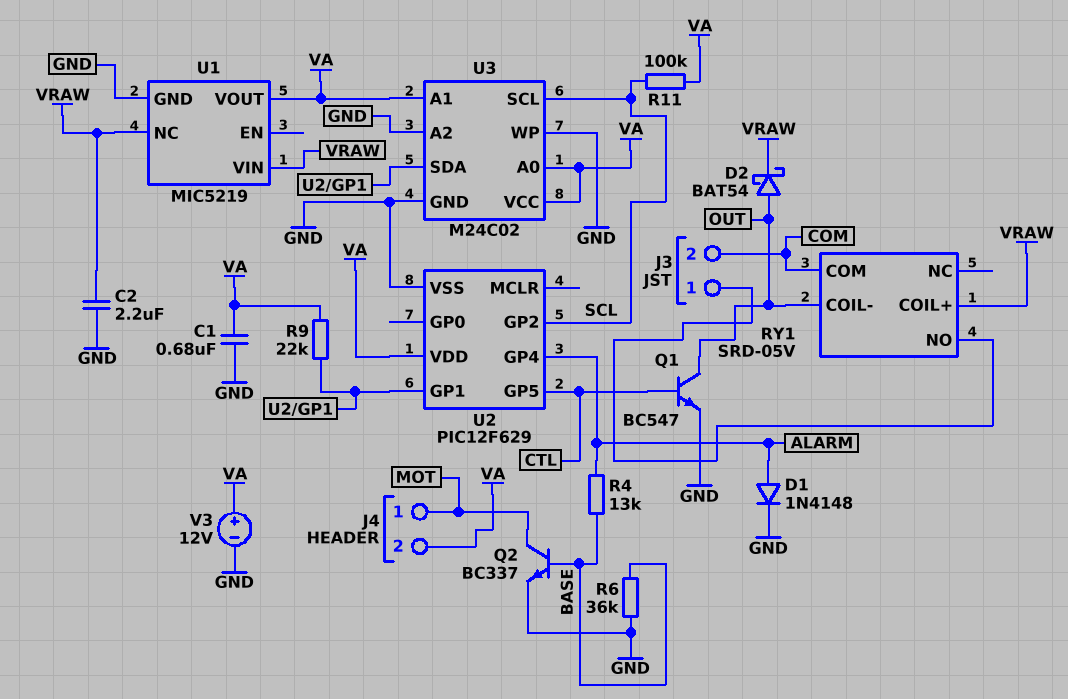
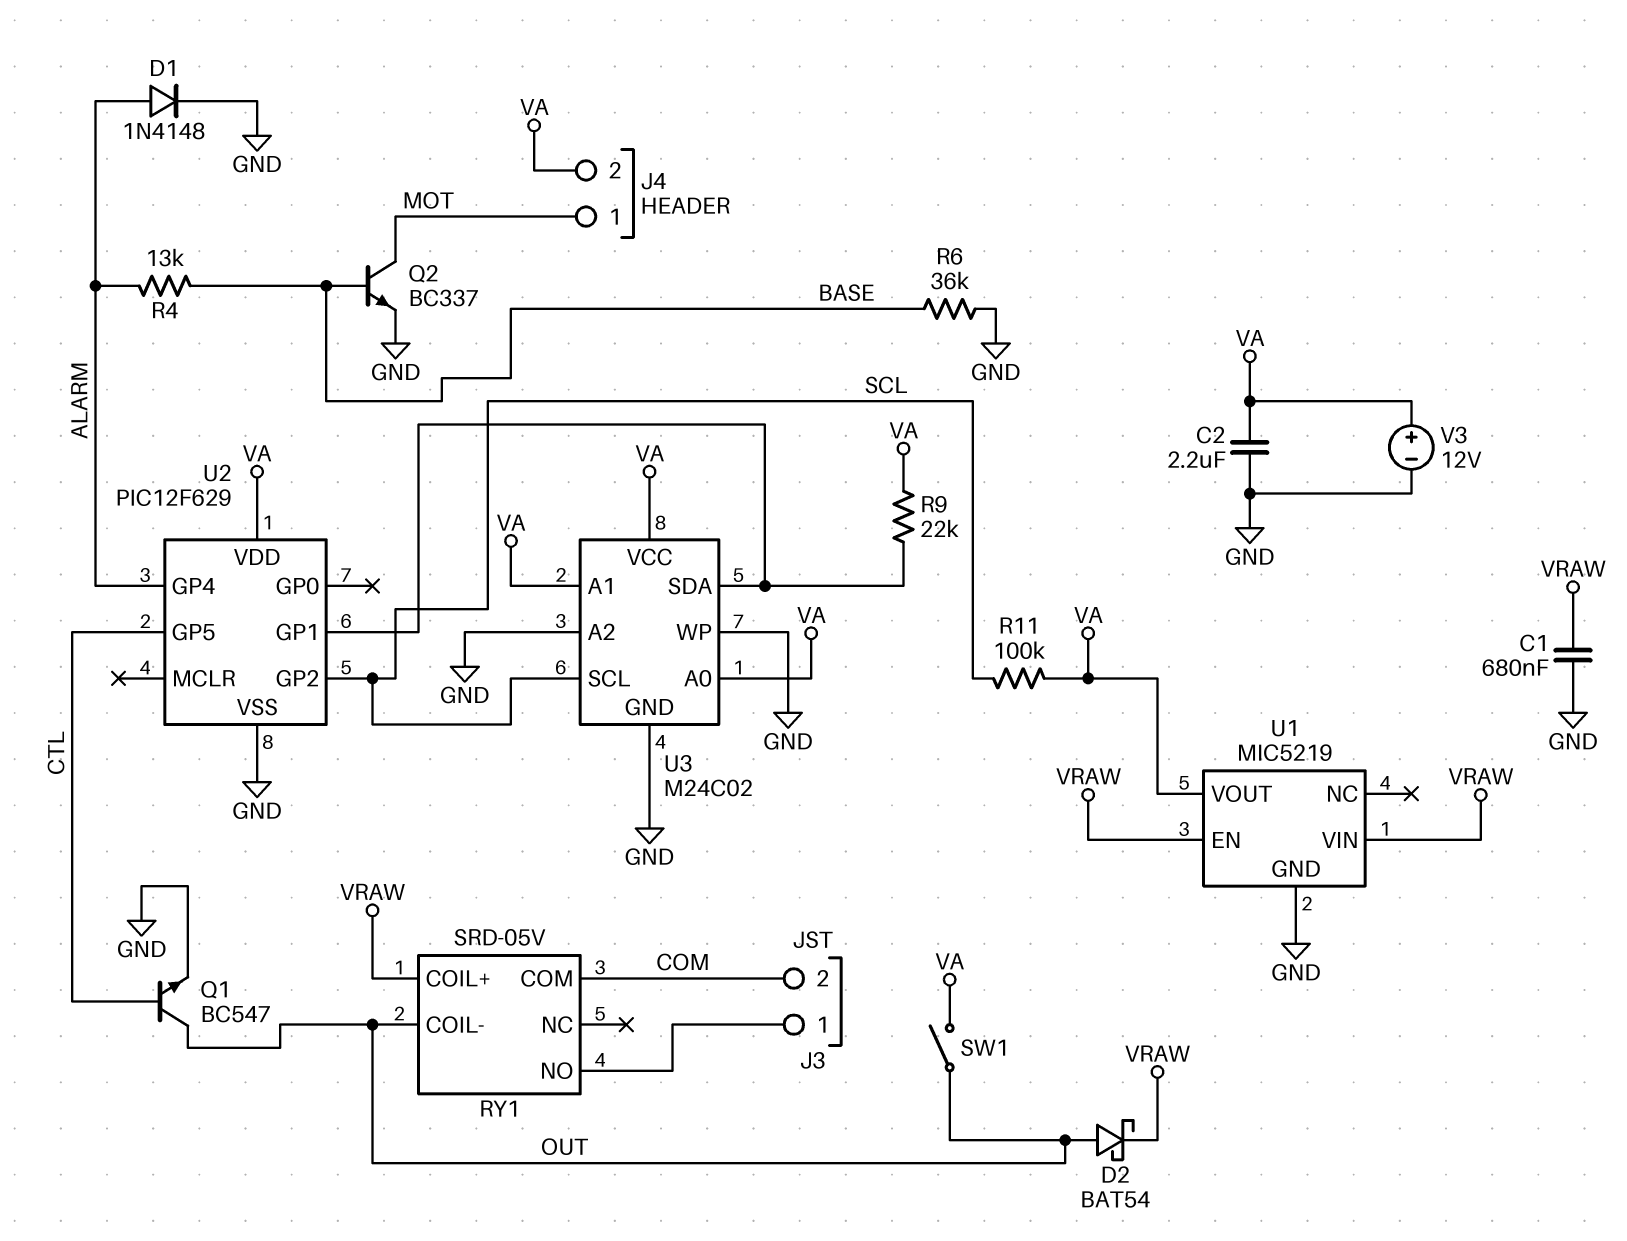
C1: 680nF (GND, VA) -> 680nF (GND, VRAW)
C2: 2.2uF (GND, VRAW) -> 2.2uF (GND, VA)
SW1: none -> switch (OUT, VA)
U1 pin EN: none -> VRAW
U1 pin NC: VRAW -> none

